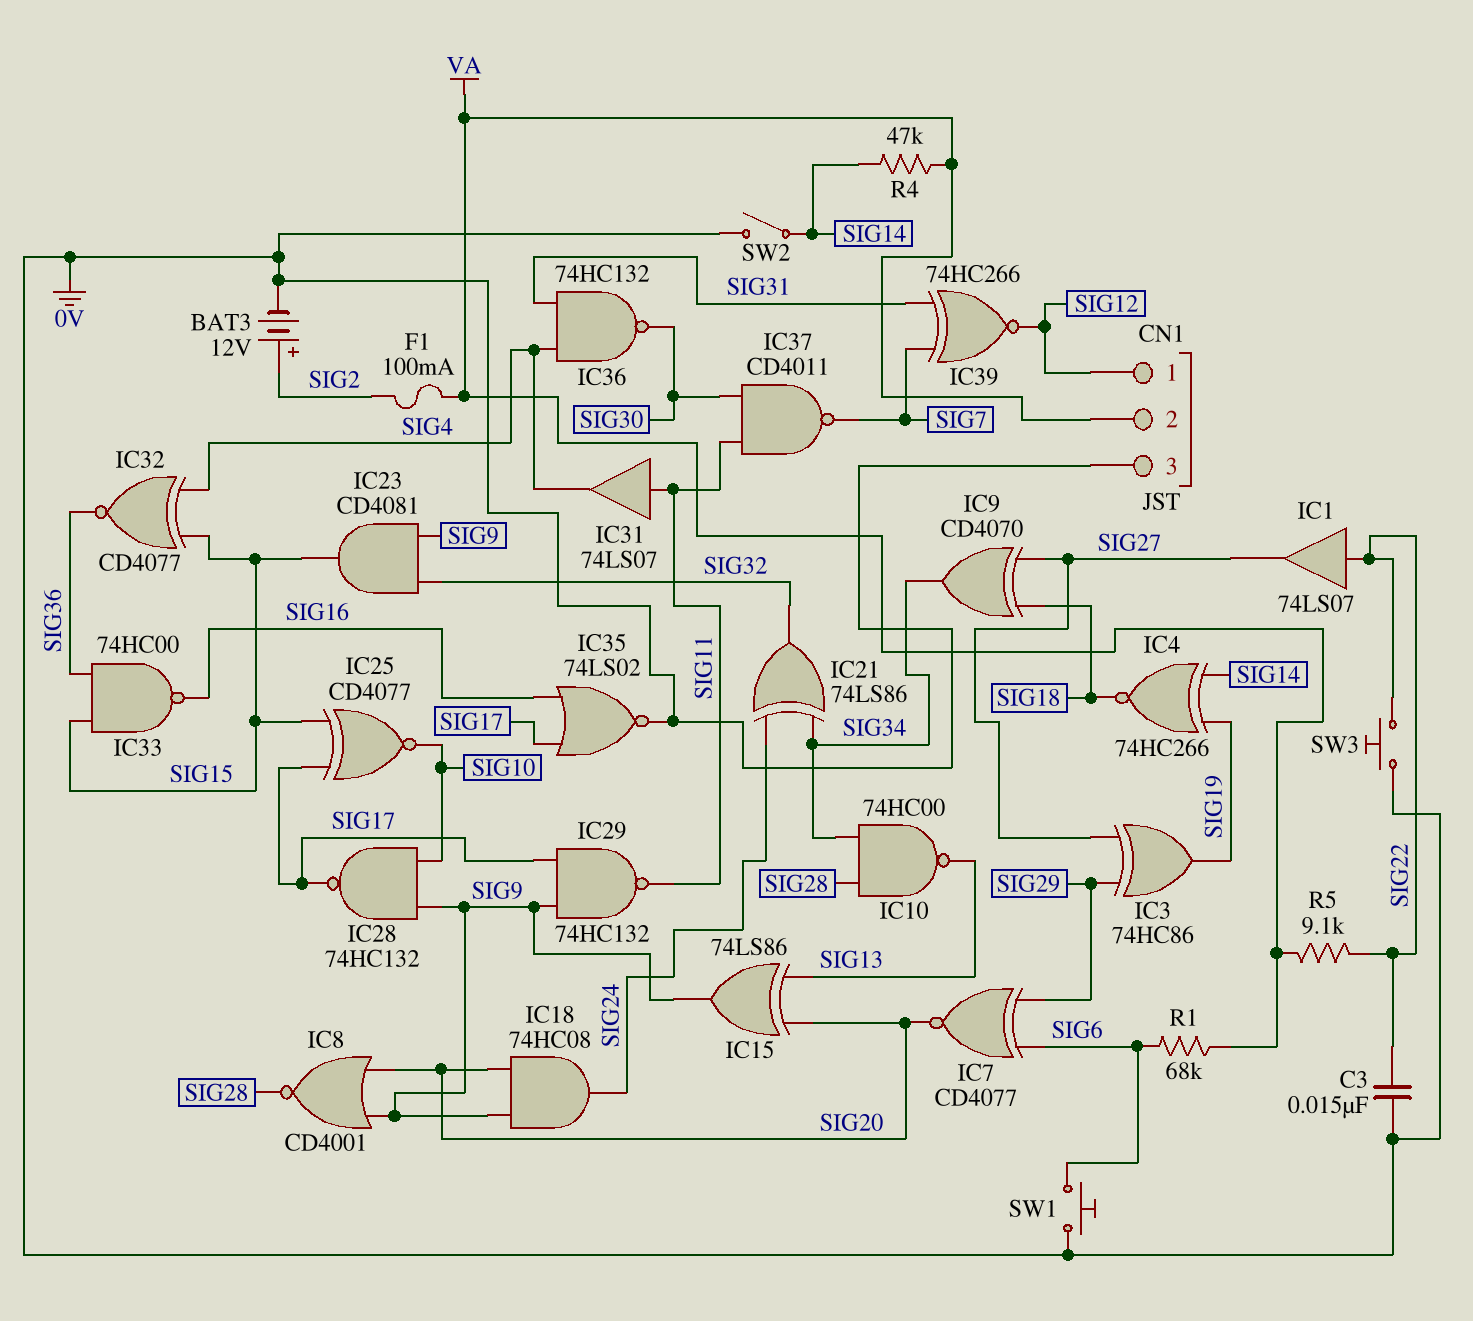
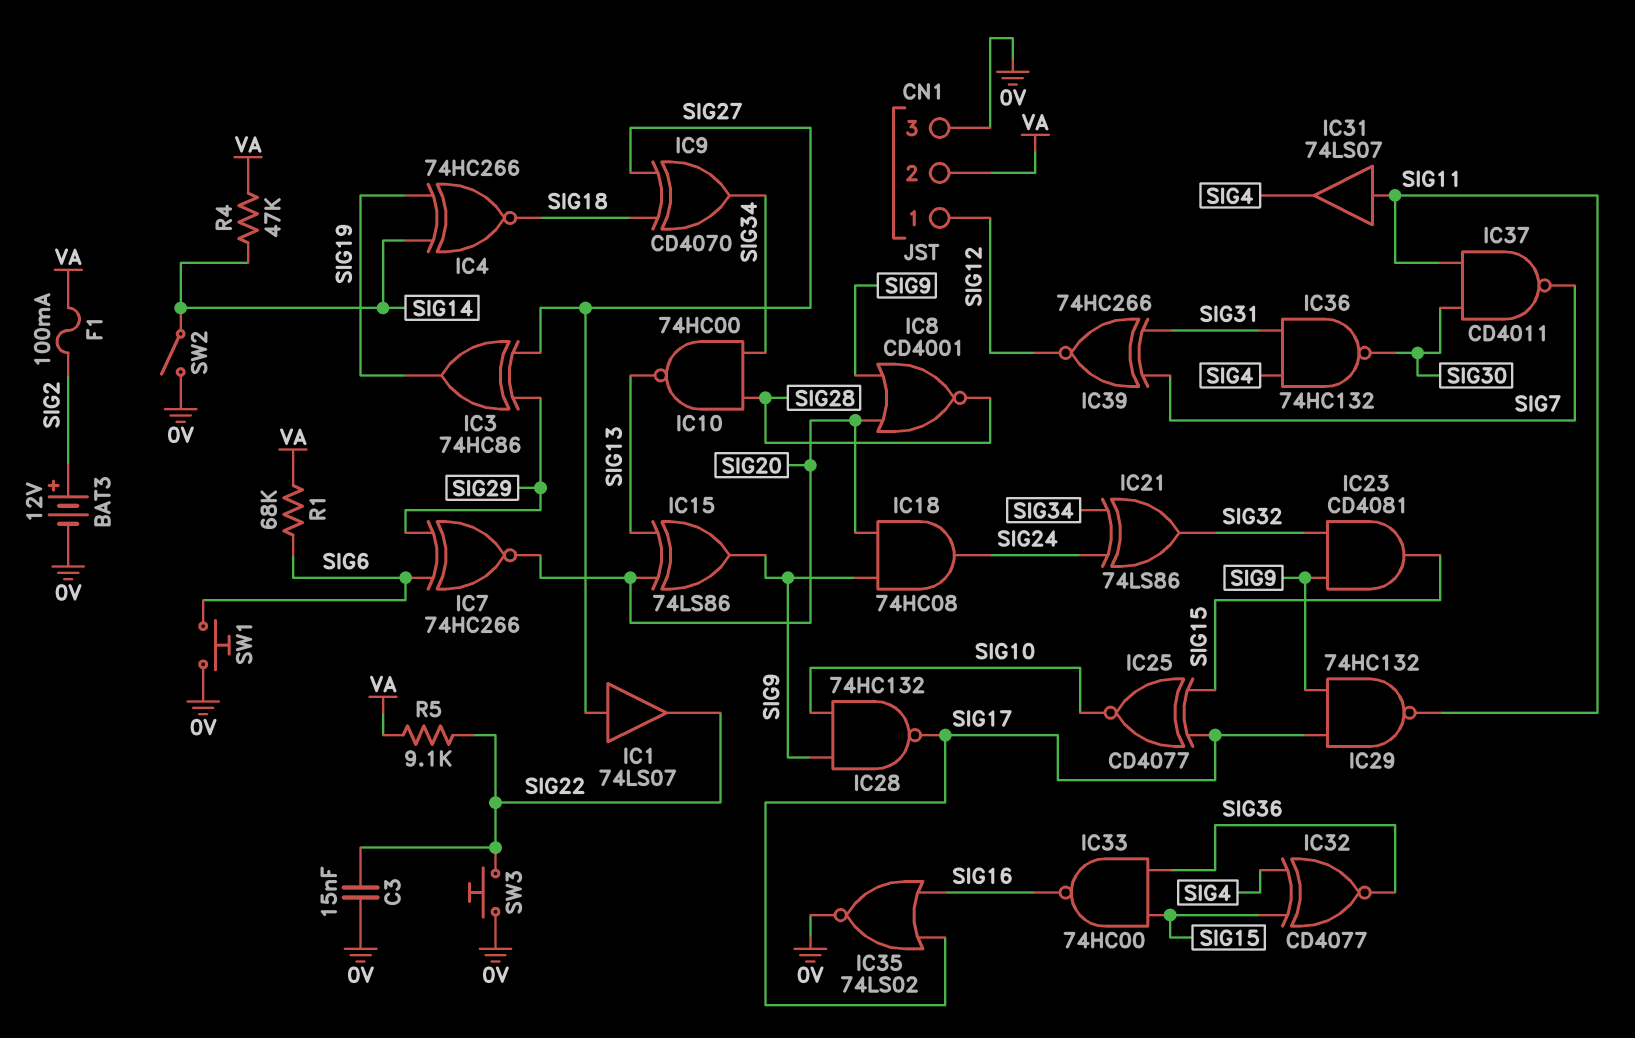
IC1: buffer 74LS07 (in SIG22, out SIG27) -> buffer 74LS07 (in SIG27, out SIG22)
IC7: XNOR CD4077 (in SIG6, in SIG29, out SIG20) -> XNOR 74HC266 (in SIG6, in SIG29, out SIG20)

